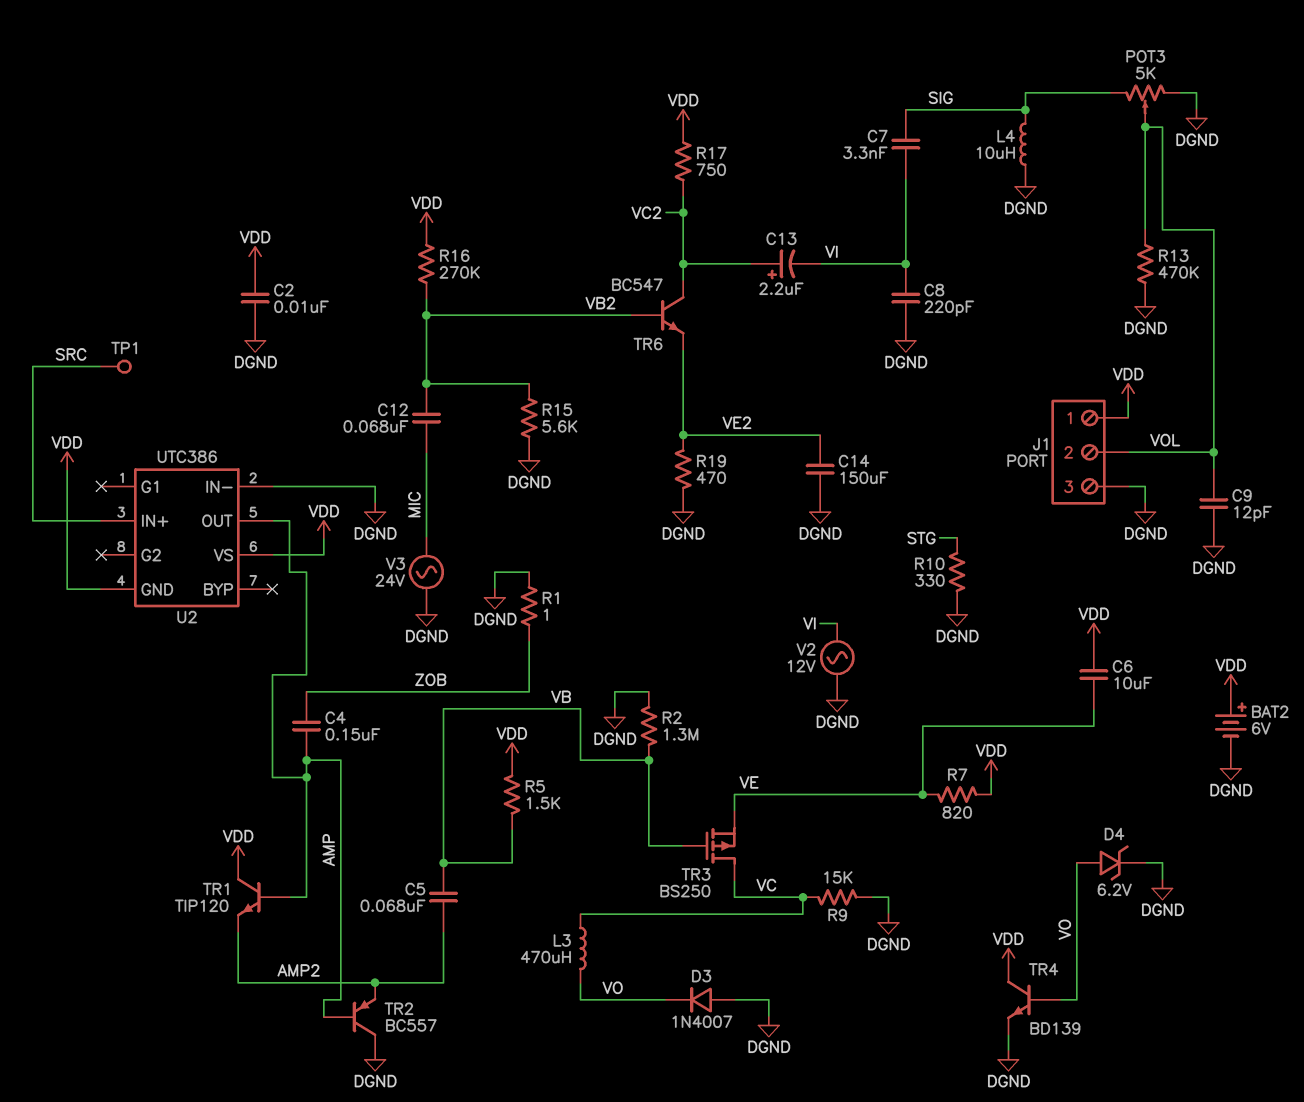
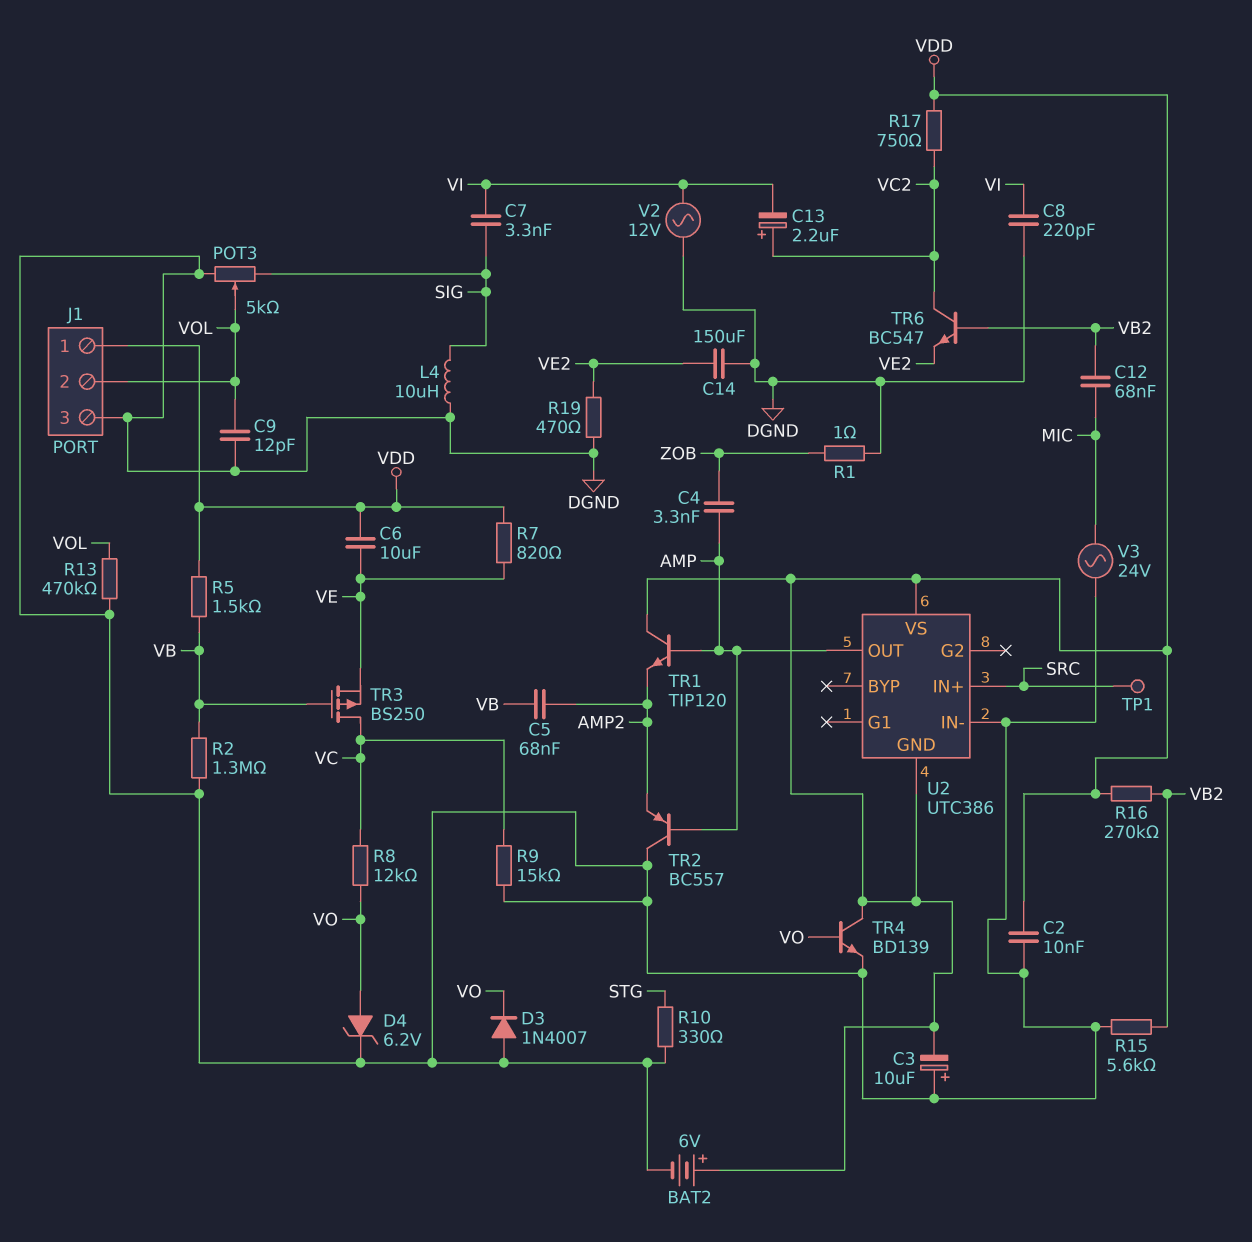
C3: none -> 10uF (plus DGND, minus VDD)
C4: 150nF (AMP, ZOB) -> 3.3nF (AMP, ZOB)
L3: 470uH (VC, VO) -> none
R8: none -> 12k (VC, VO)

